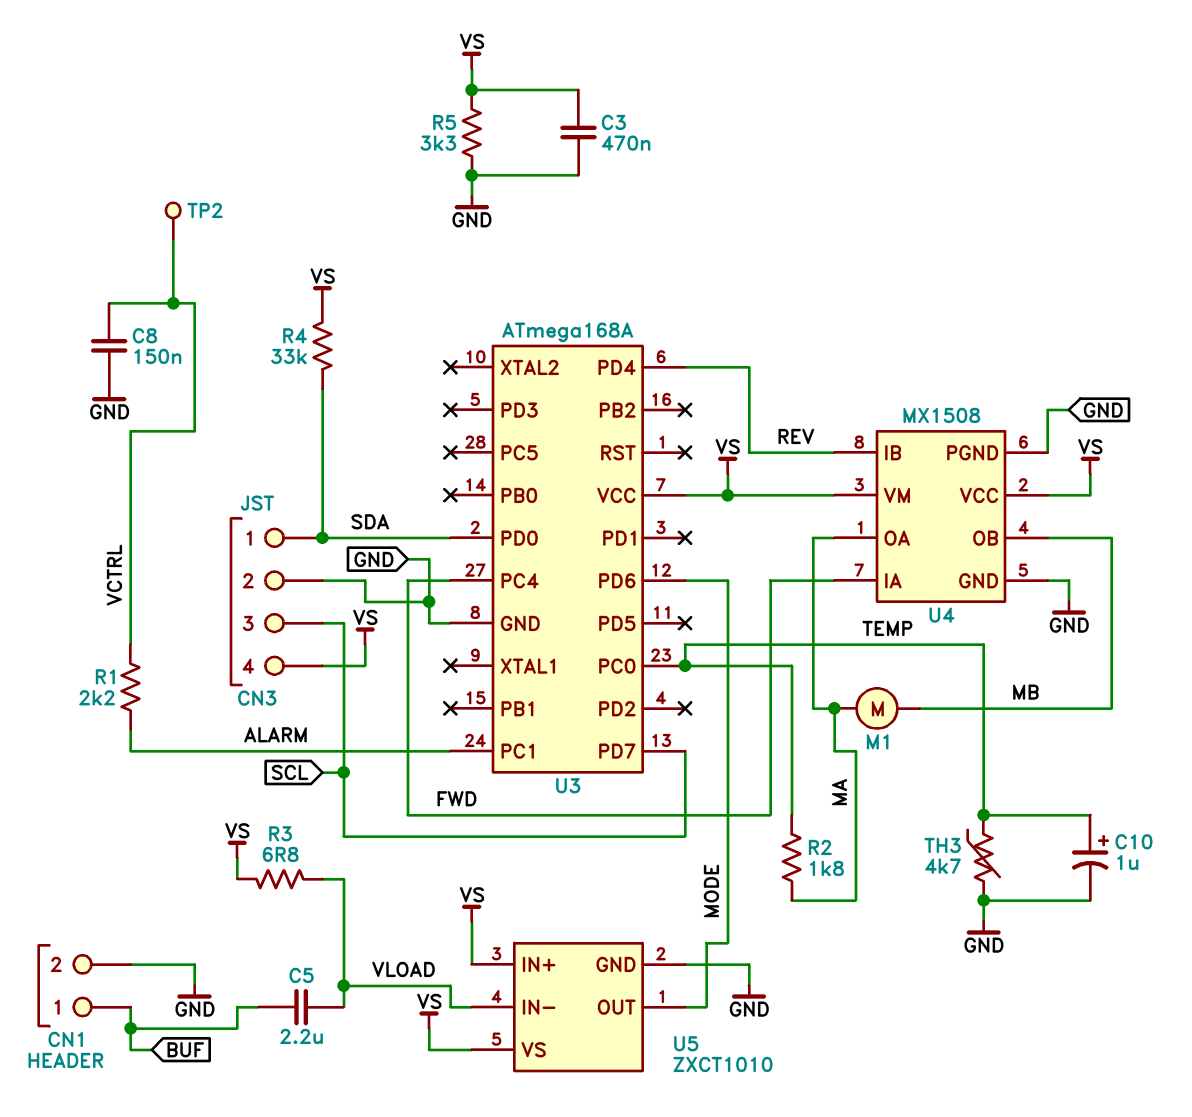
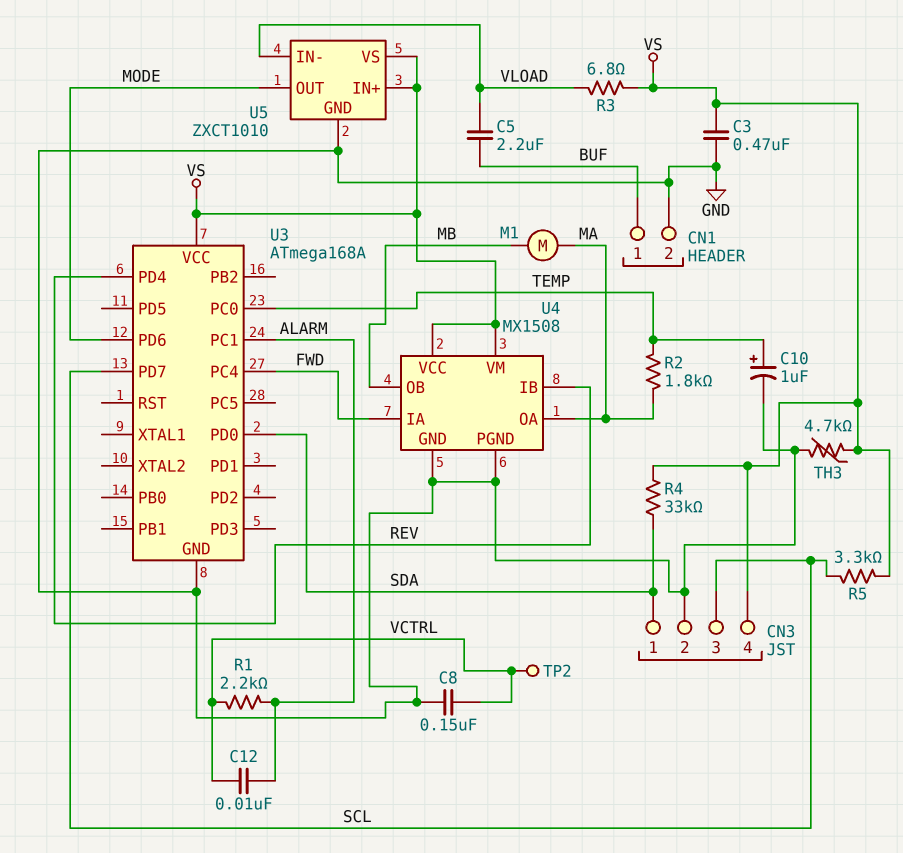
C12: none -> 10nF (ALARM, VCTRL)
R5: 3.3k (GND, VS) -> 3.3k (SCL, VS)
TH3: 4.7k (GND, TEMP) -> 4.7k (GND, VS)

